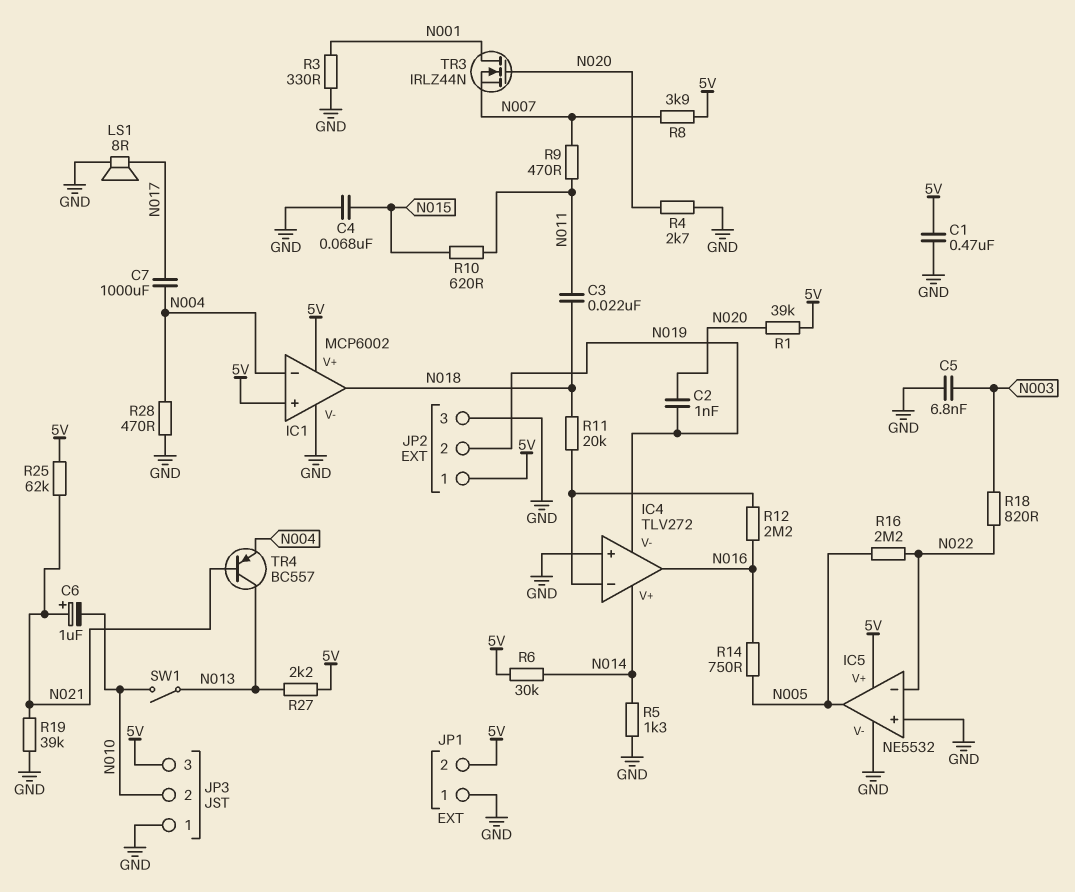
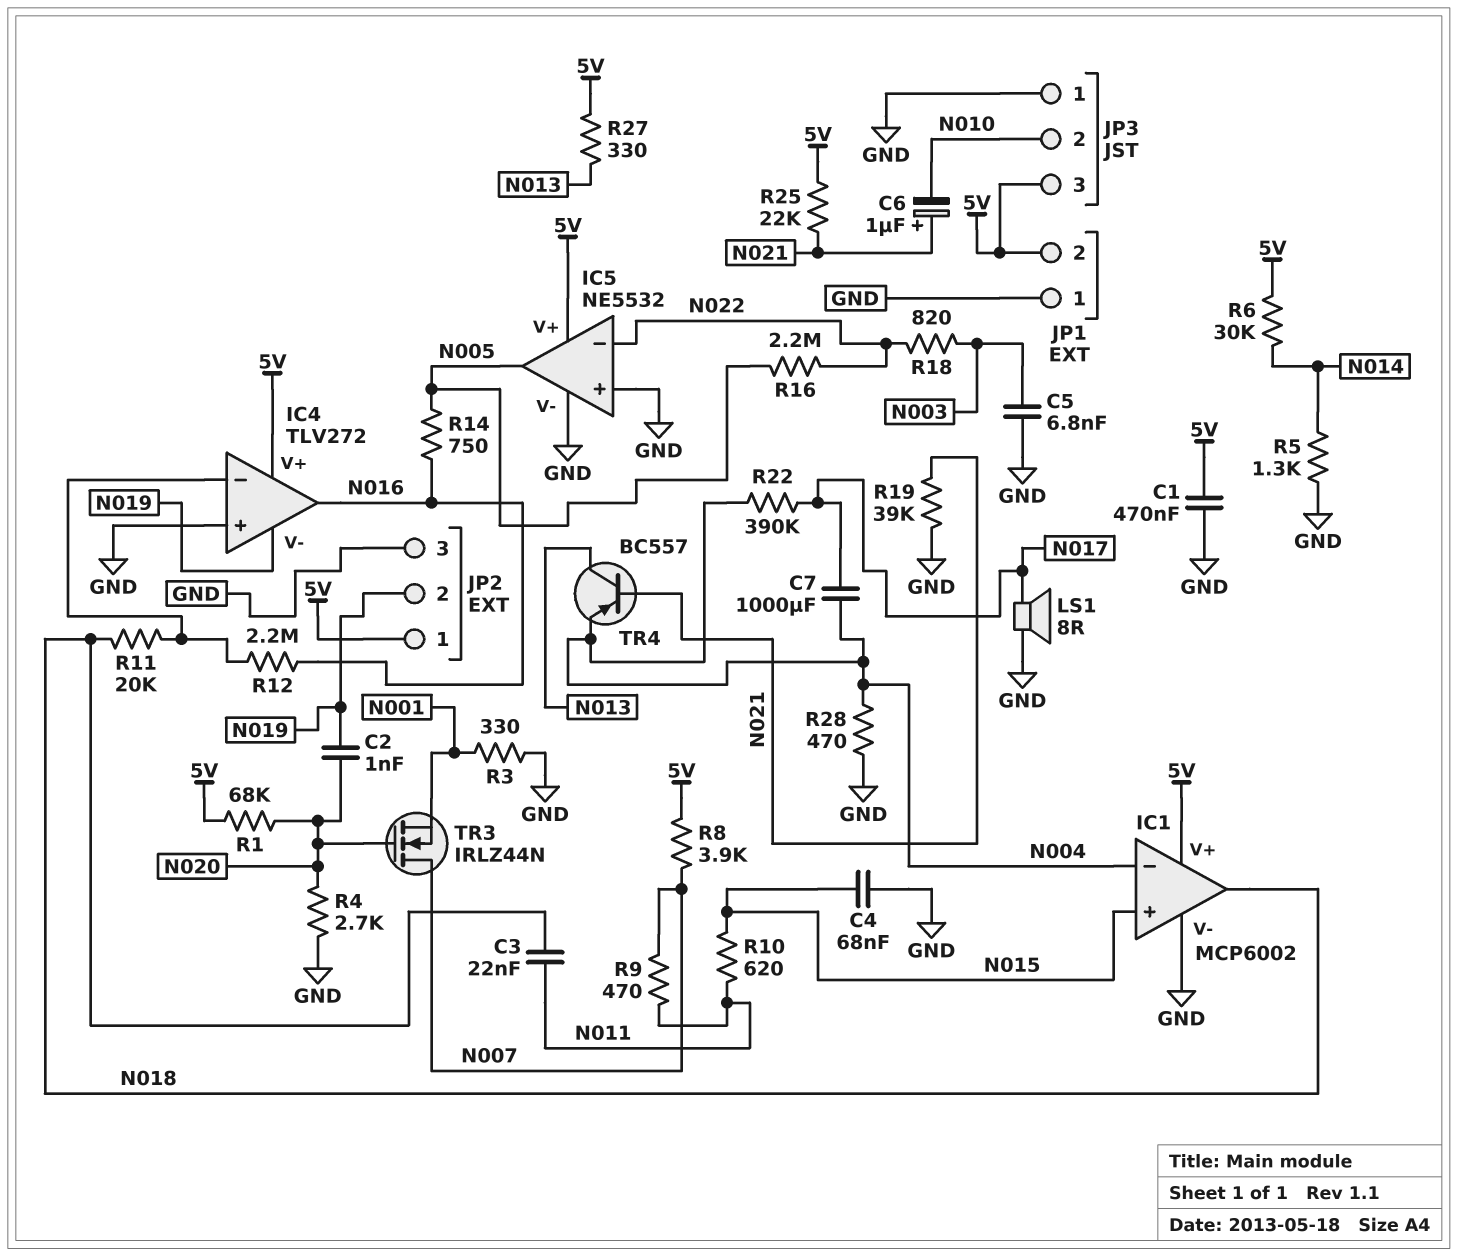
IC1 pin in+: 5V -> N015
IC4 pin V+: N014 -> 5V
R1: 39k (5V, N020) -> 68k (5V, N020)
R22: none -> 390k (N004, N017)
R25: 62k (5V, N021) -> 22k (5V, N021)
R27: 2.2k (5V, N013) -> 330 (5V, N013)
SW1: switch (N010, N013) -> none
TR3: NMOS IRLZ44N (G N020, D N001, S N007) -> NMOS IRLZ44N (G N020, D N007, S N001)

